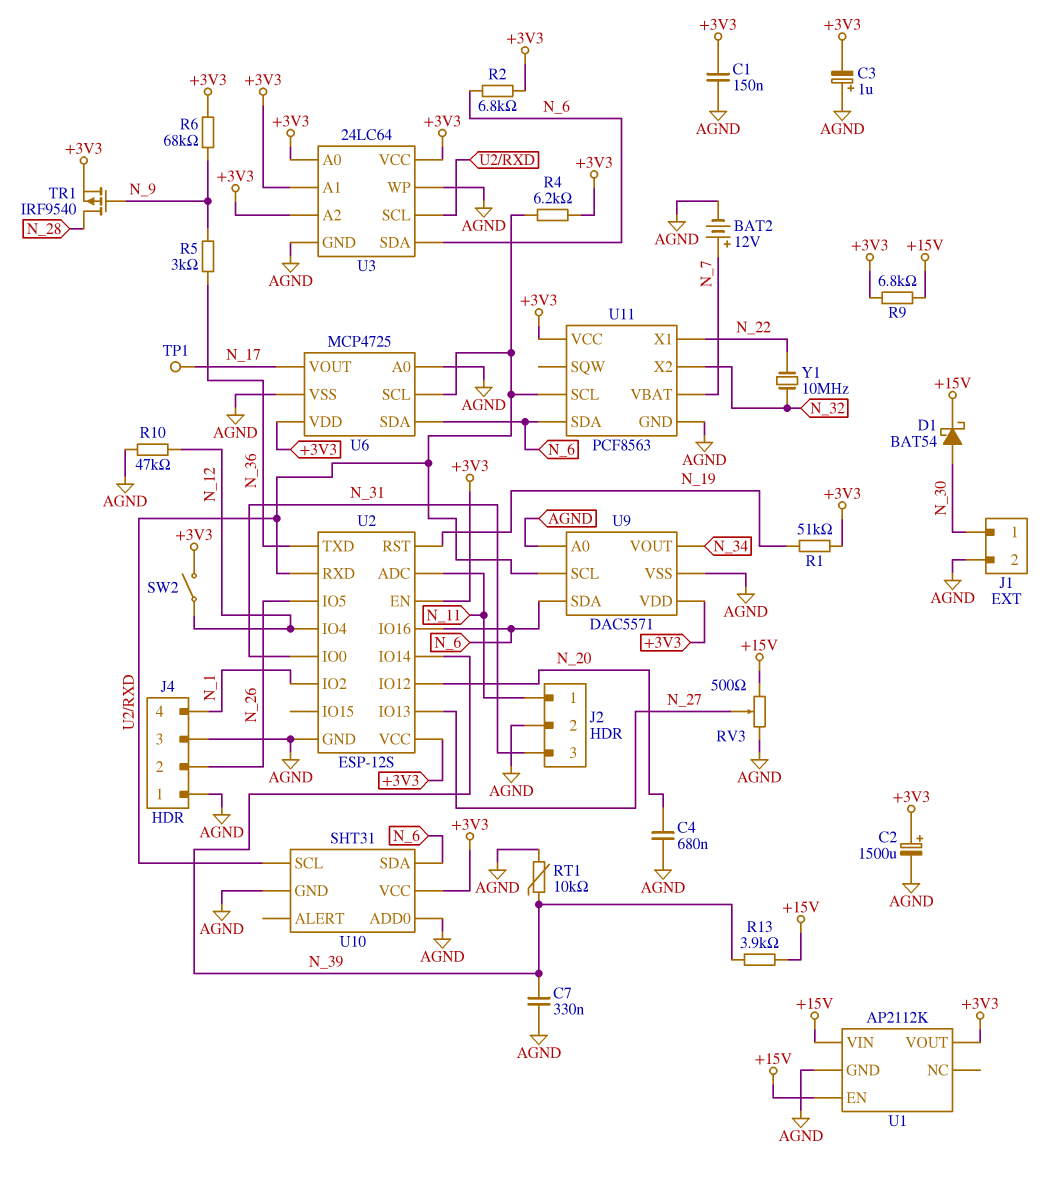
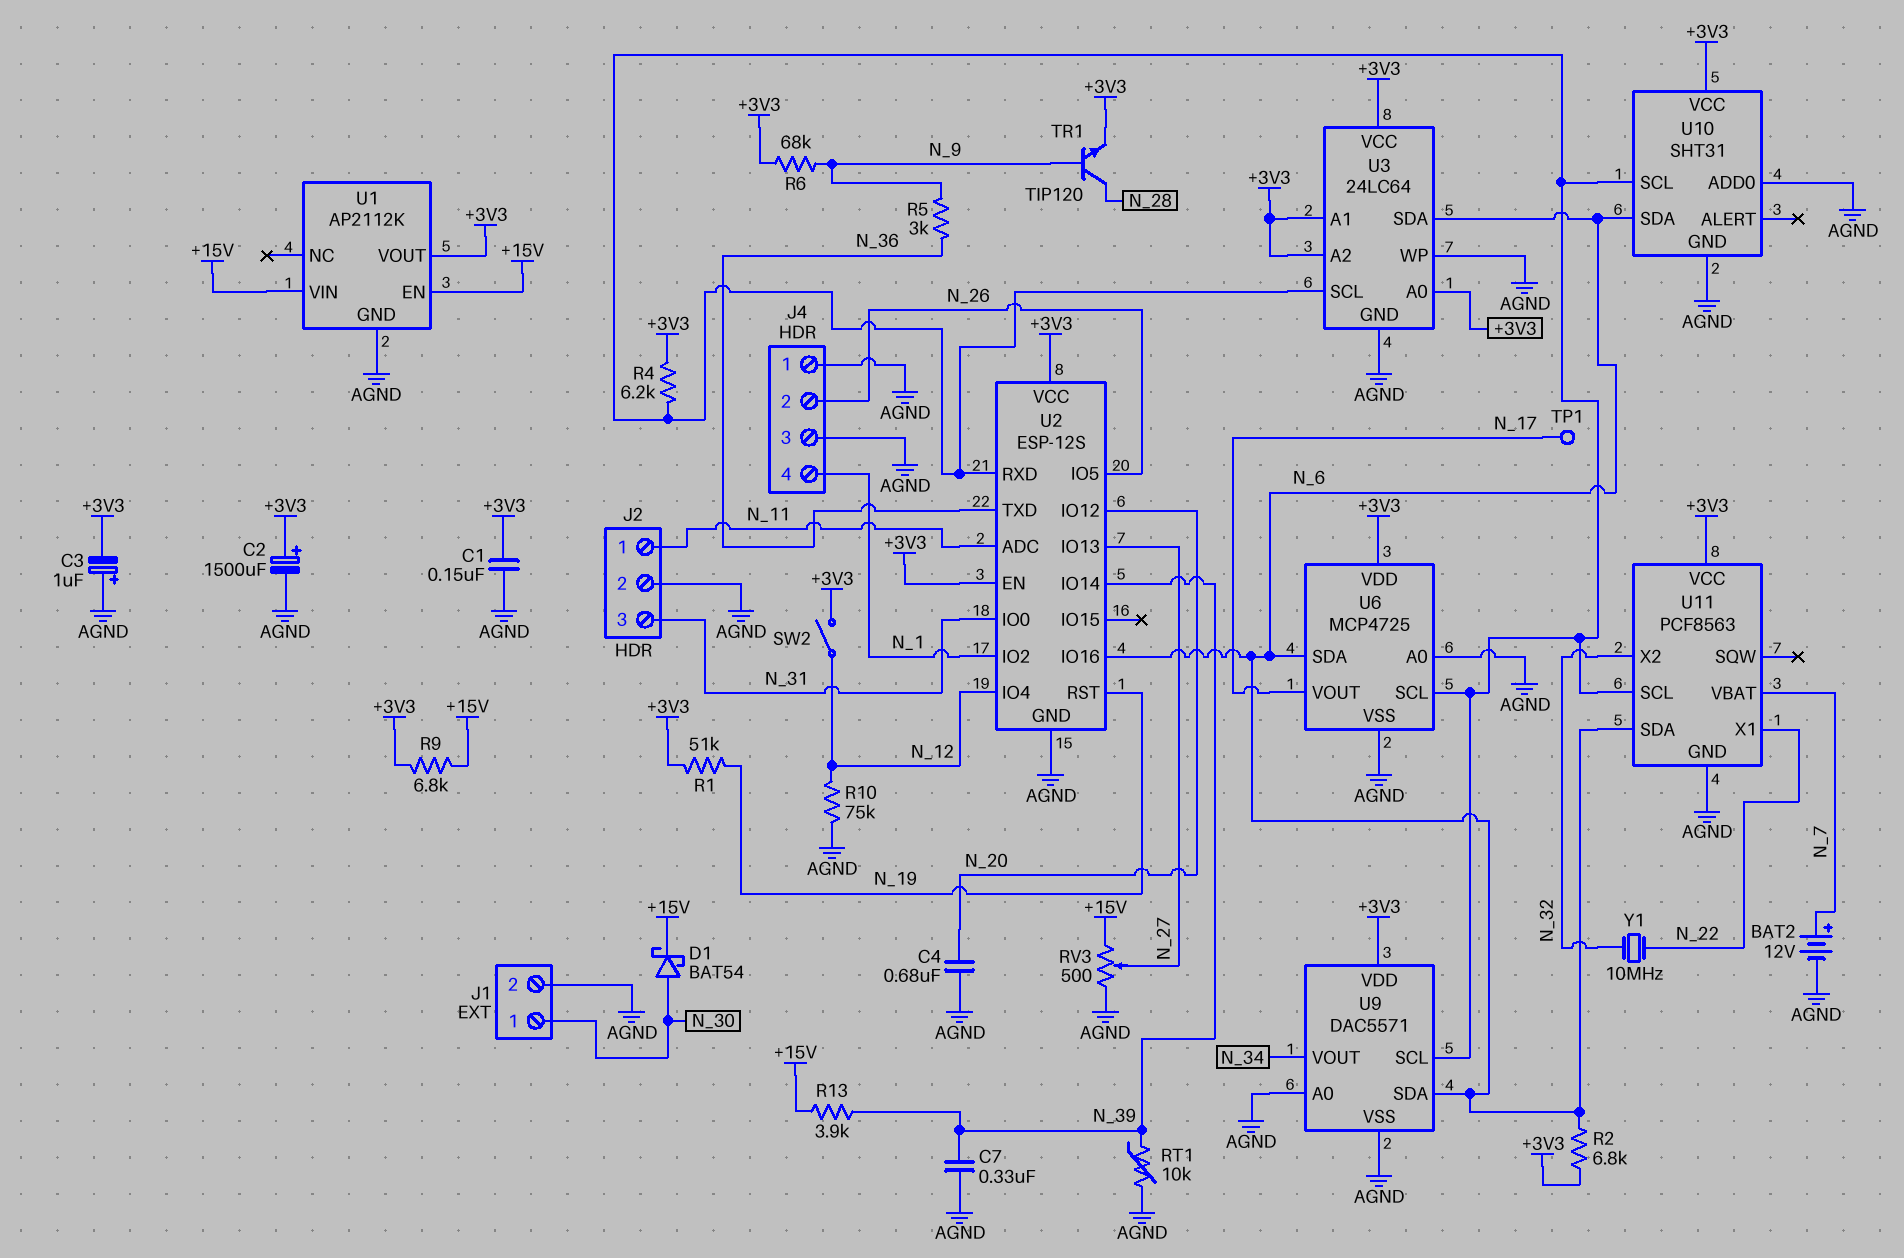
R10: 47k (AGND, N_12) -> 75k (AGND, N_12)
TR1: PMOS IRF9540 (G N_9, D N_28, S +3V3) -> NPN TIP120 (B N_9, C N_28, E +3V3)

